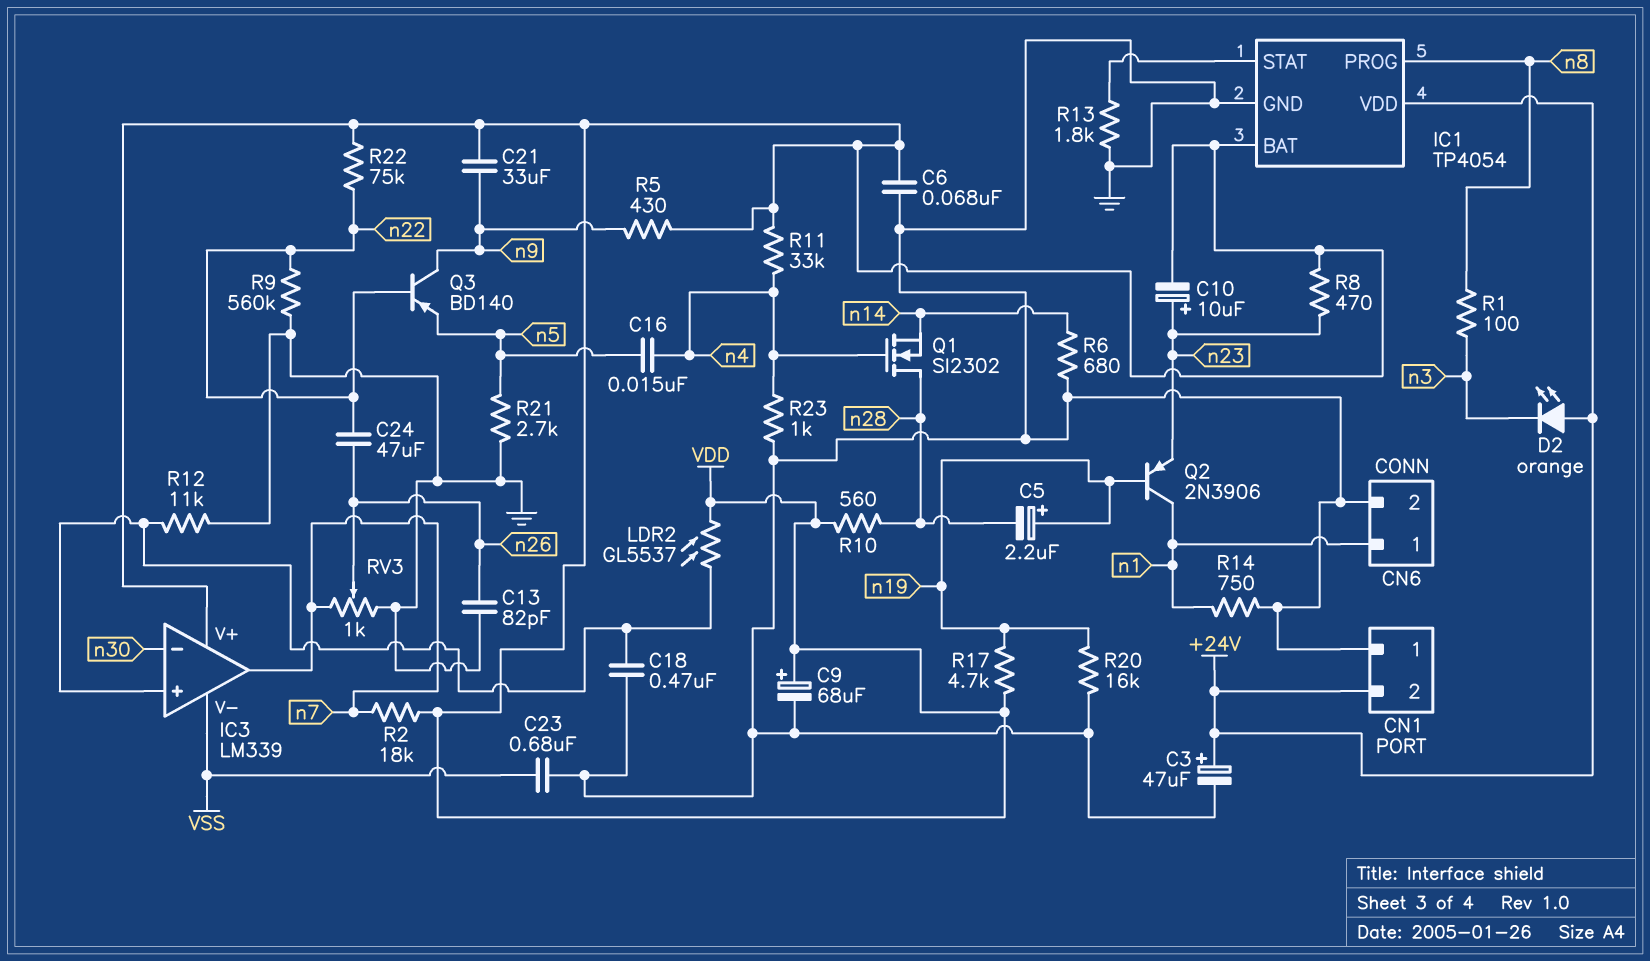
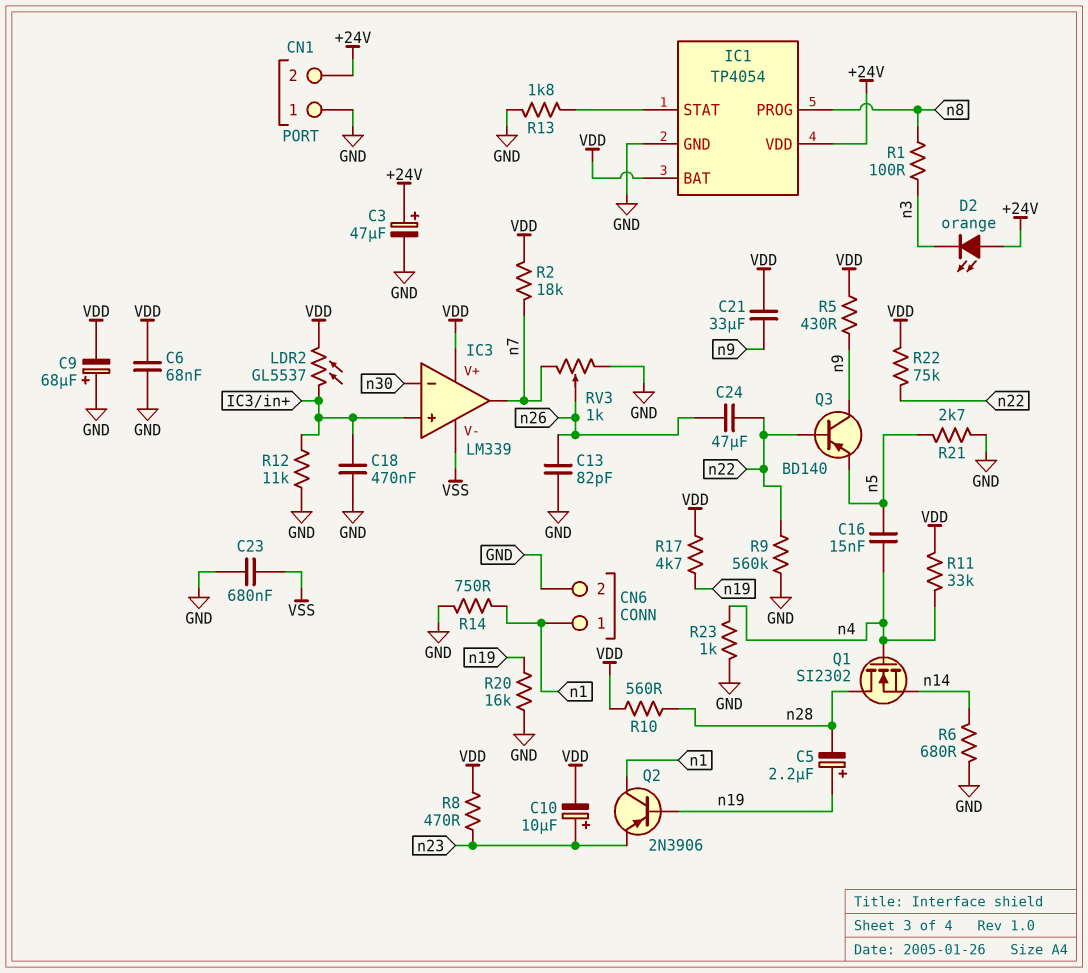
C9: 68uF (plus VDD, minus GND) -> 68uF (plus GND, minus VDD)

